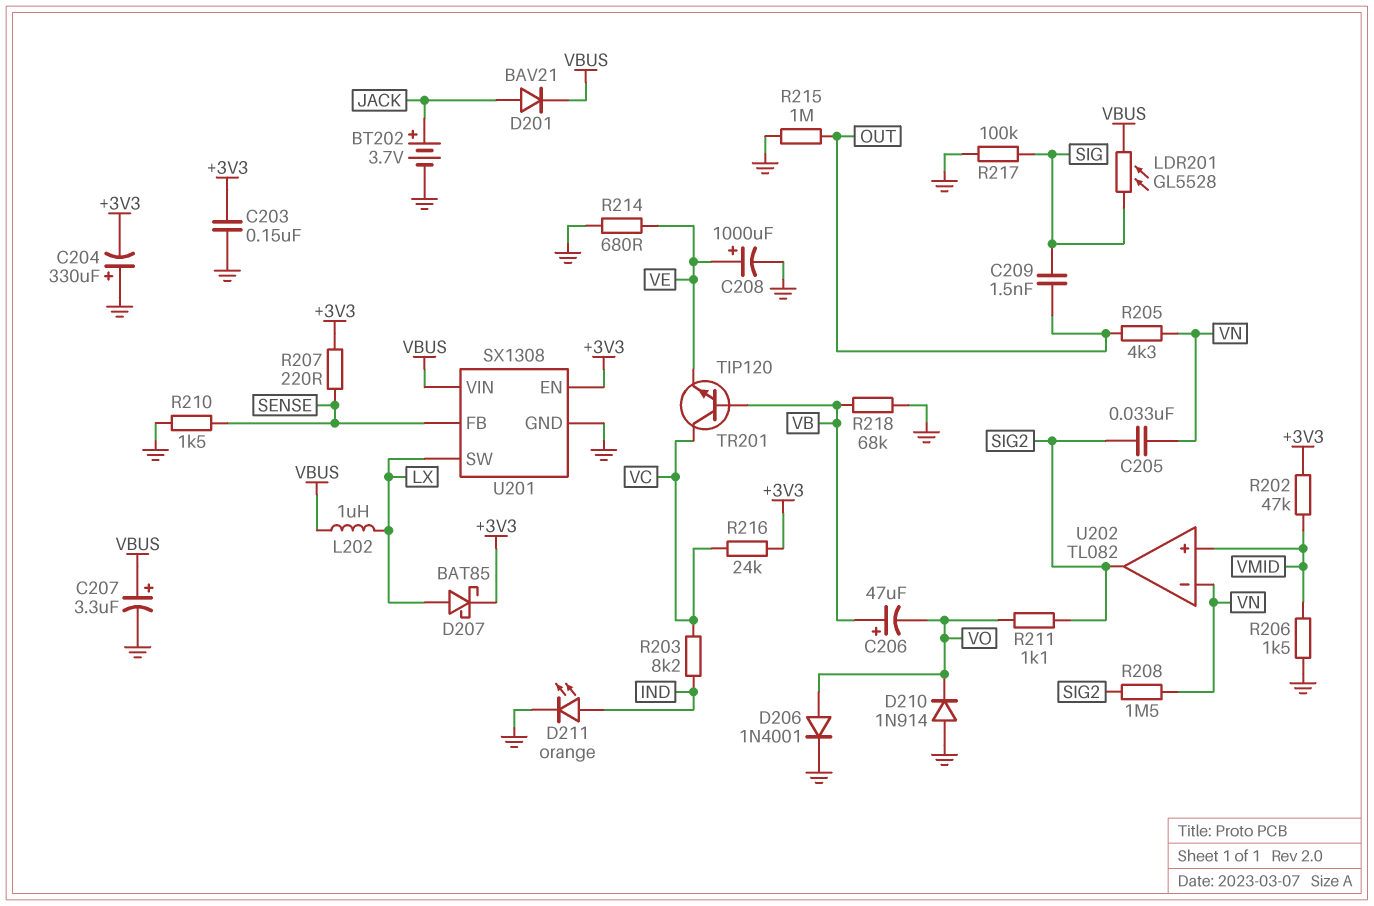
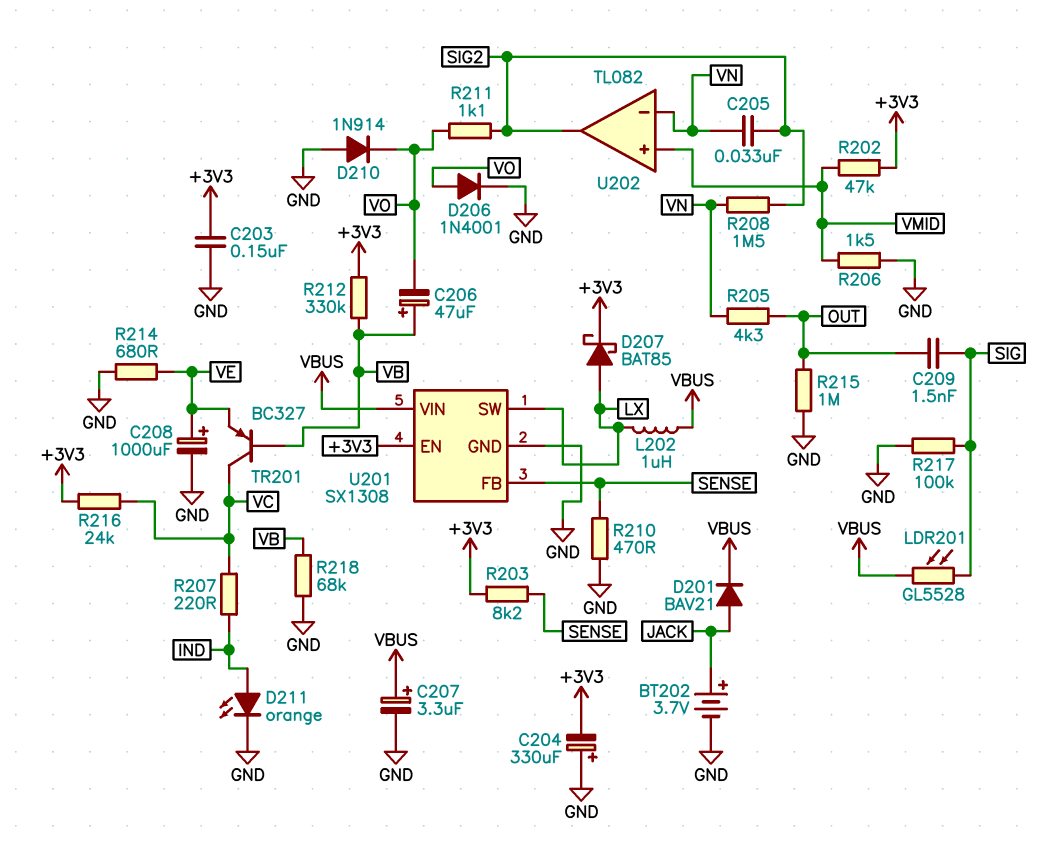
R203: 8.2k (IND, VC) -> 8.2k (+3V3, SENSE)
R207: 220 (+3V3, SENSE) -> 220 (IND, VC)
R210: 1.5k (GND, SENSE) -> 470 (GND, SENSE)
R212: none -> 330k (+3V3, VB)
TR201: NPN TIP120 (B VB, C VC, E VE) -> PNP BC327 (B VB, C VC, E VE)

